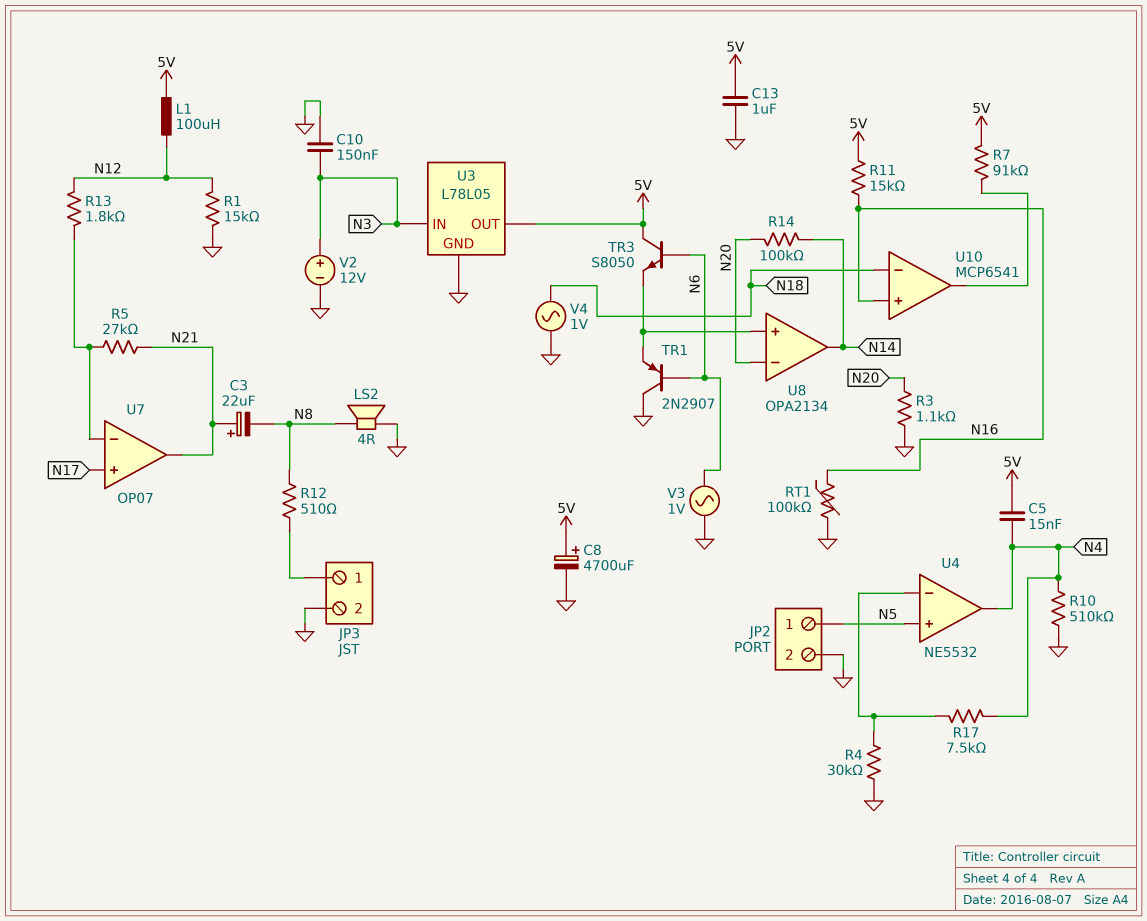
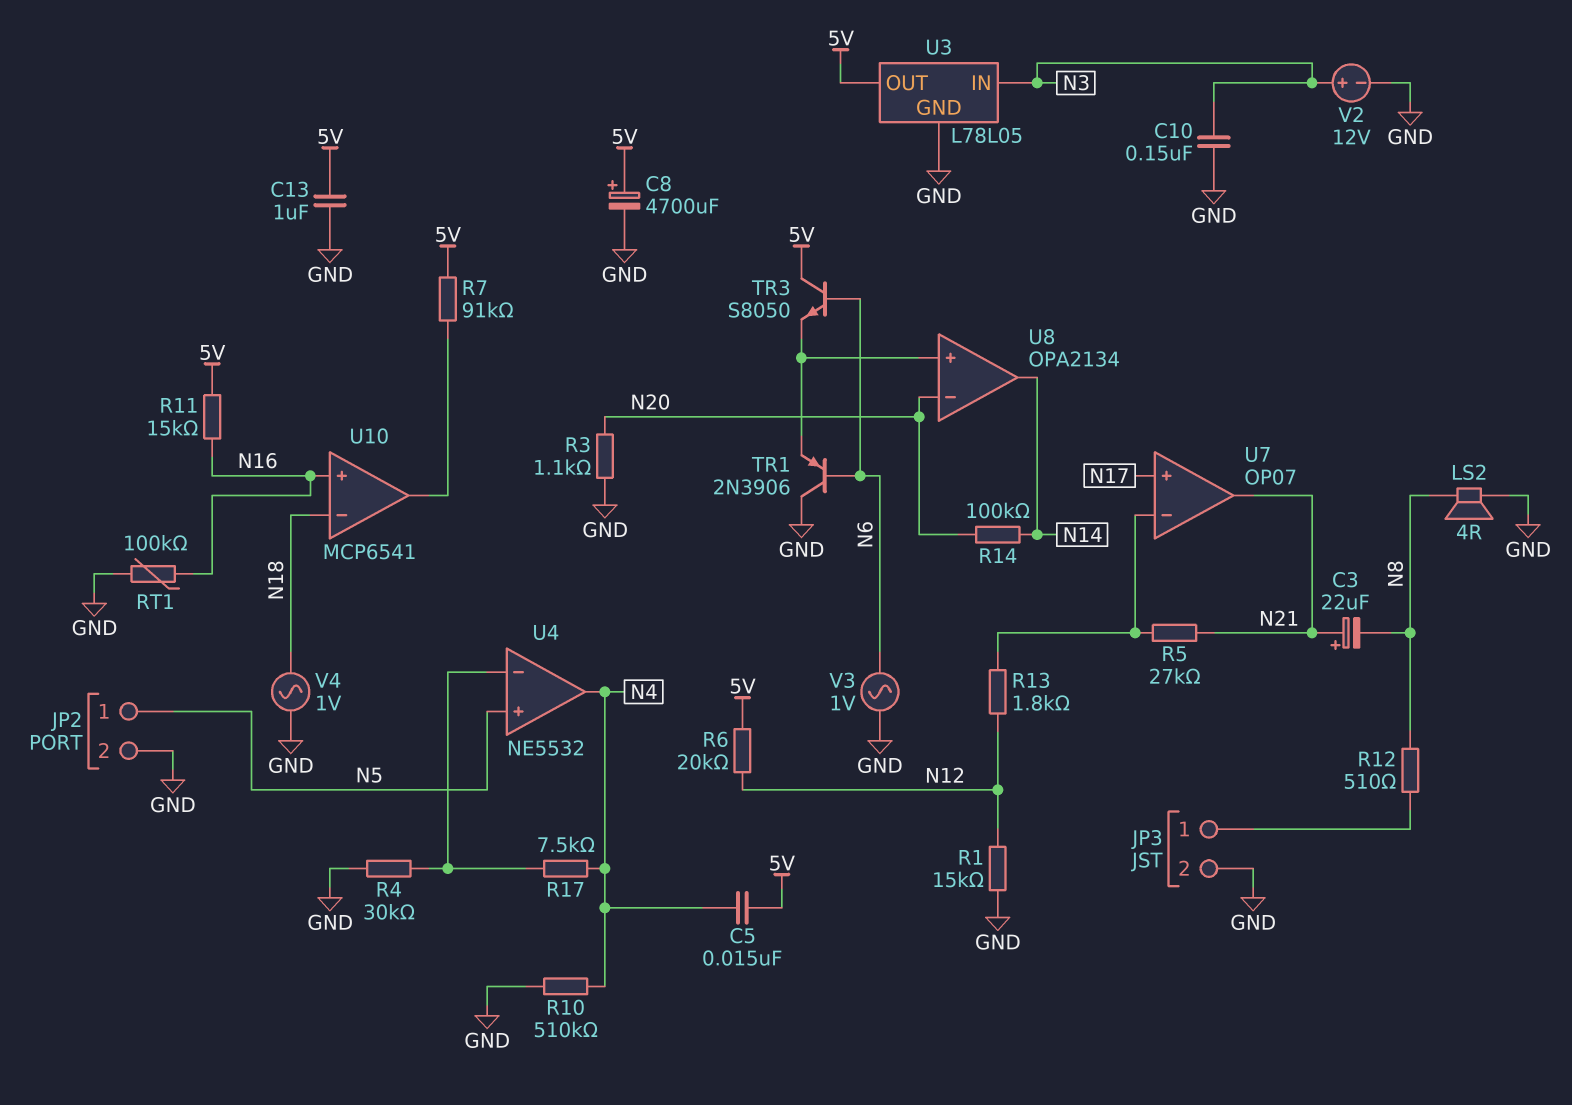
L1: 100uH (5V, N12) -> none
R6: none -> 20k (5V, N12)
TR1: PNP 2N2907 (B N6, C GND, E U8/in+) -> PNP 2N3906 (B N6, C GND, E U8/in+)

